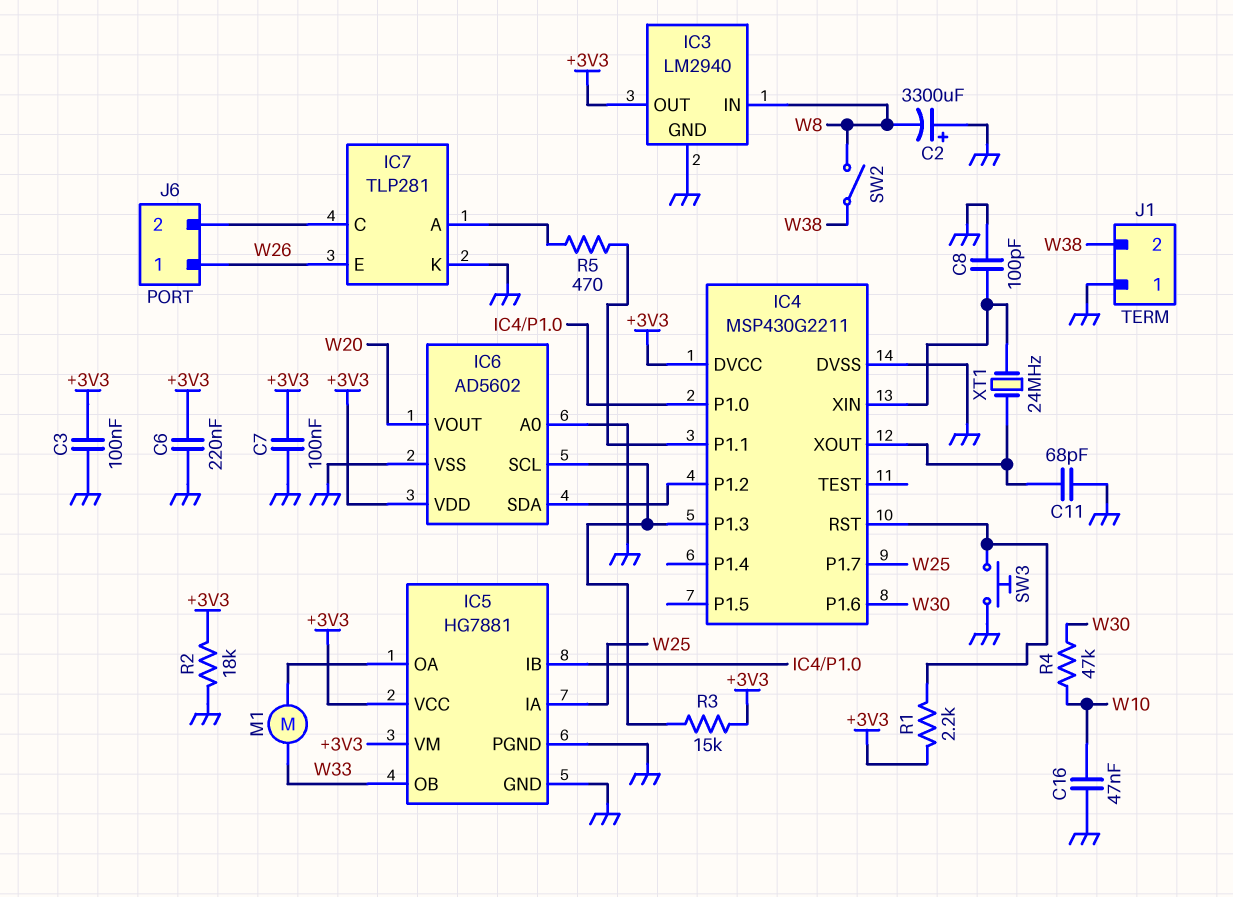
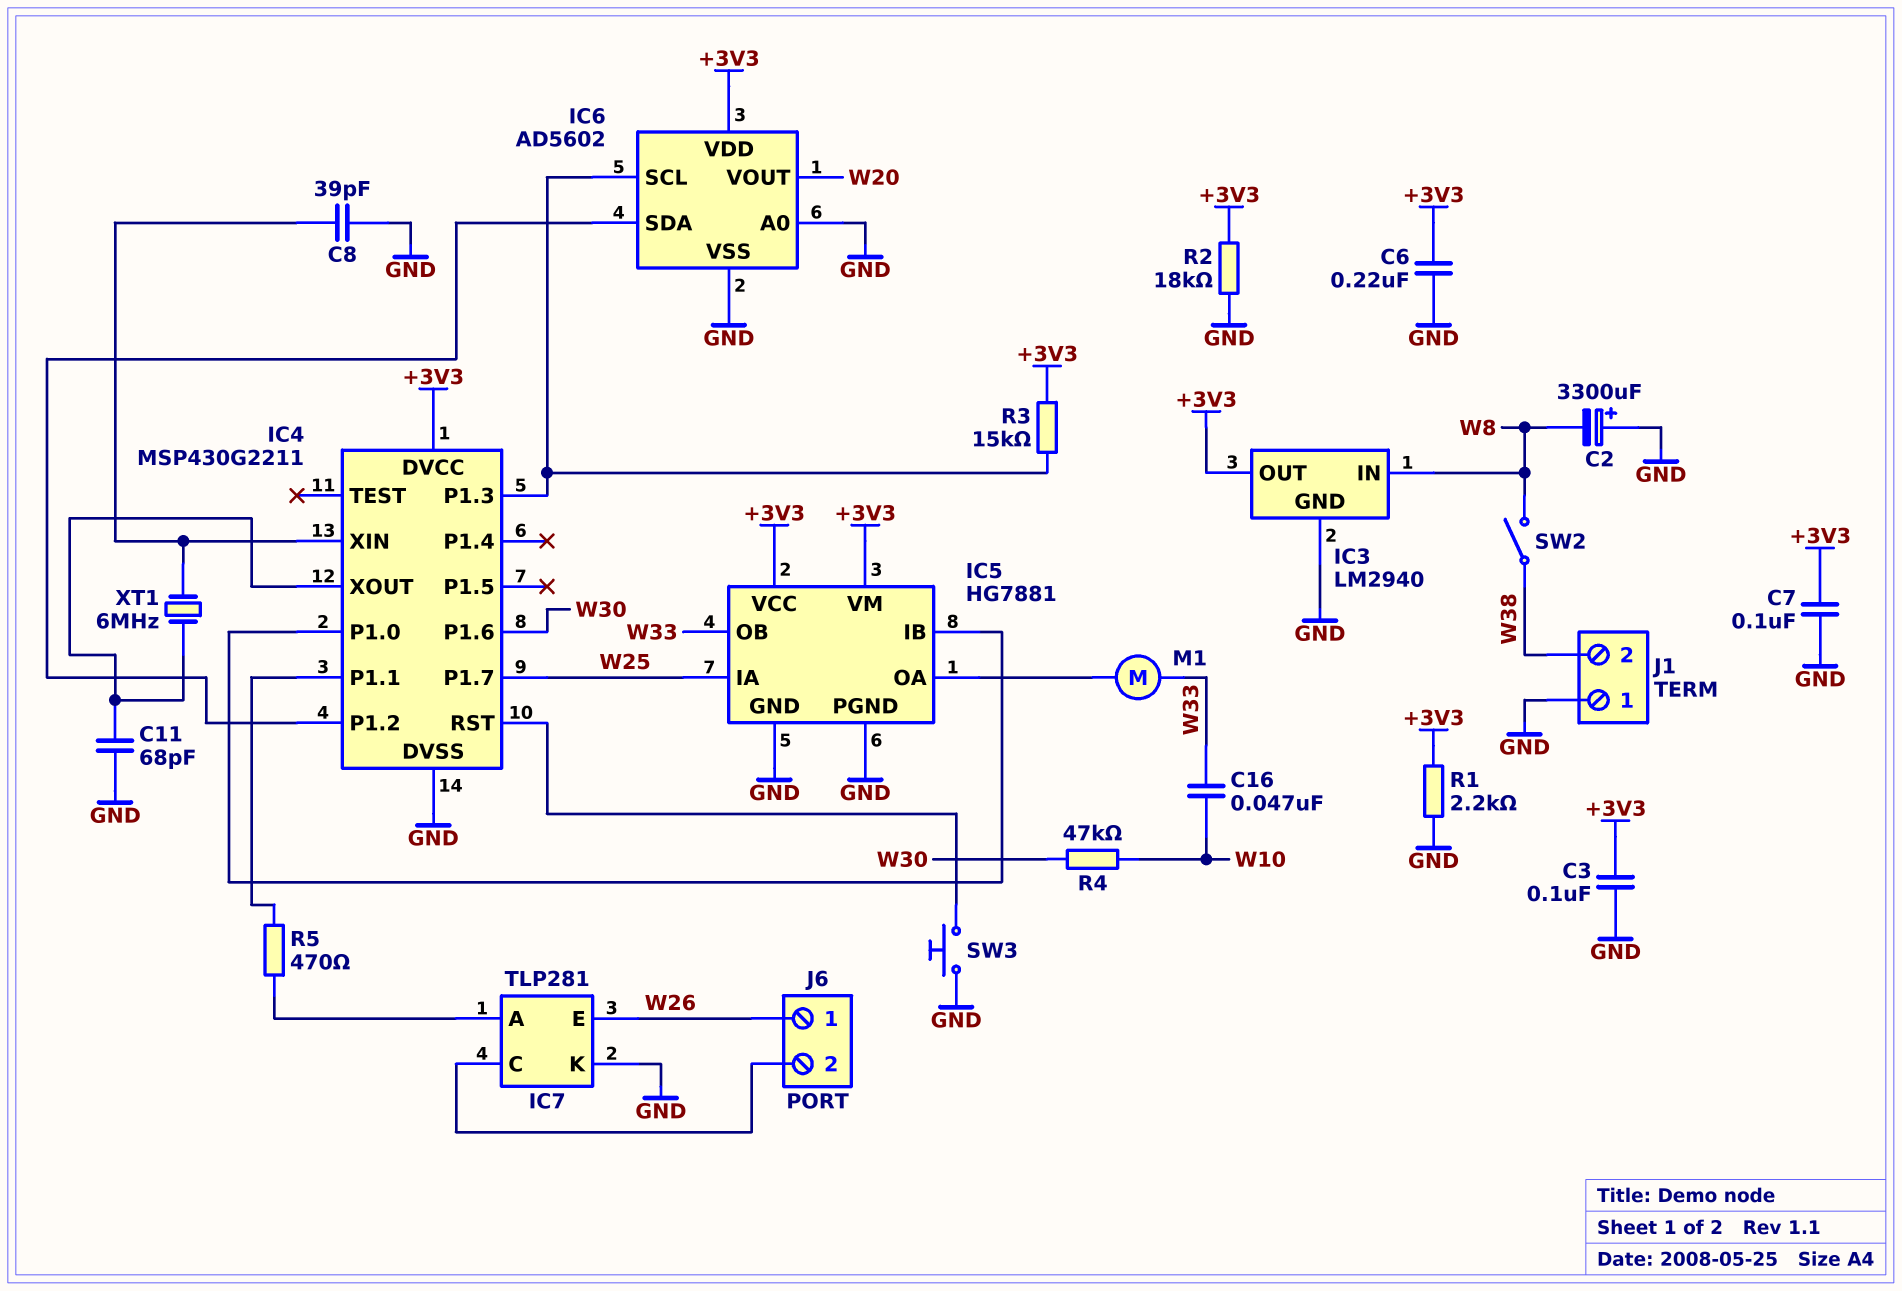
C8: 100pF (GND, IC4/XIN) -> 39pF (GND, IC4/XIN)
C16: 47nF (GND, W10) -> 47nF (W10, W33)
R1: 2.2k (+3V3, IC4/RST) -> 2.2k (+3V3, GND)
XT1: 24MHz (IC4/XIN, IC4/XOUT) -> 6MHz (IC4/XIN, IC4/XOUT)

